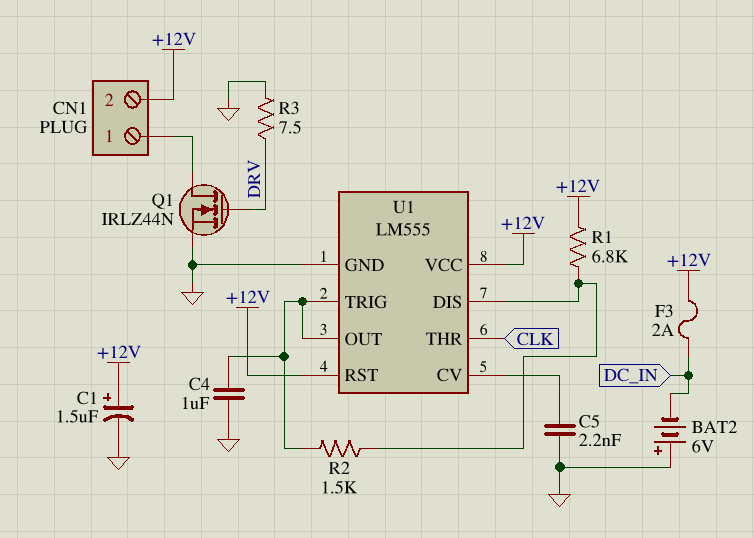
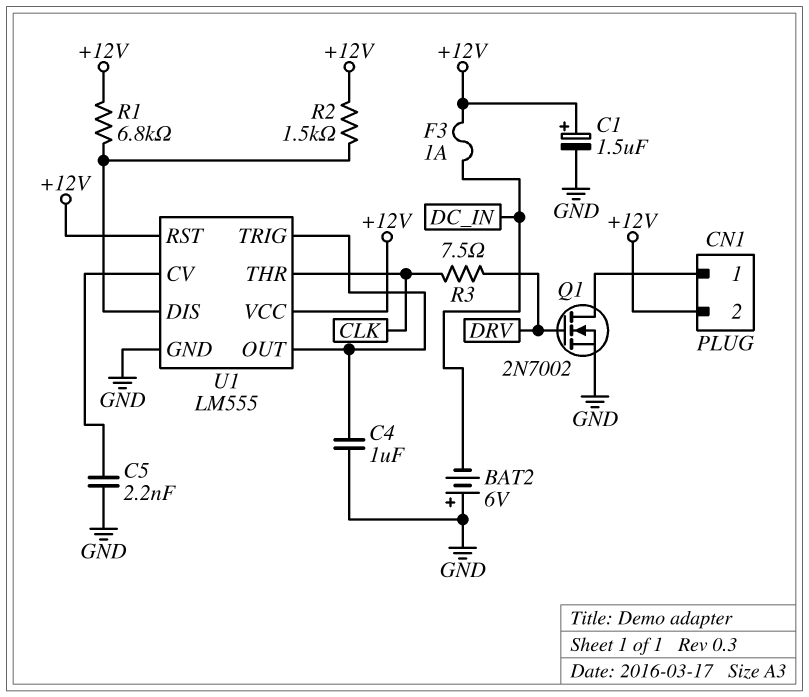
F3: 2A (+12V, DC_IN) -> 1A (+12V, DC_IN)
Q1: NMOS IRLZ44N (G DRV, D CN1/1, S GND) -> NMOS 2N7002 (G DRV, D CN1/1, S GND)
R2: 1.5k (U1/DIS, U1/OUT) -> 1.5k (+12V, U1/DIS)
R3: 7.5 (DRV, GND) -> 7.5 (CLK, DRV)

